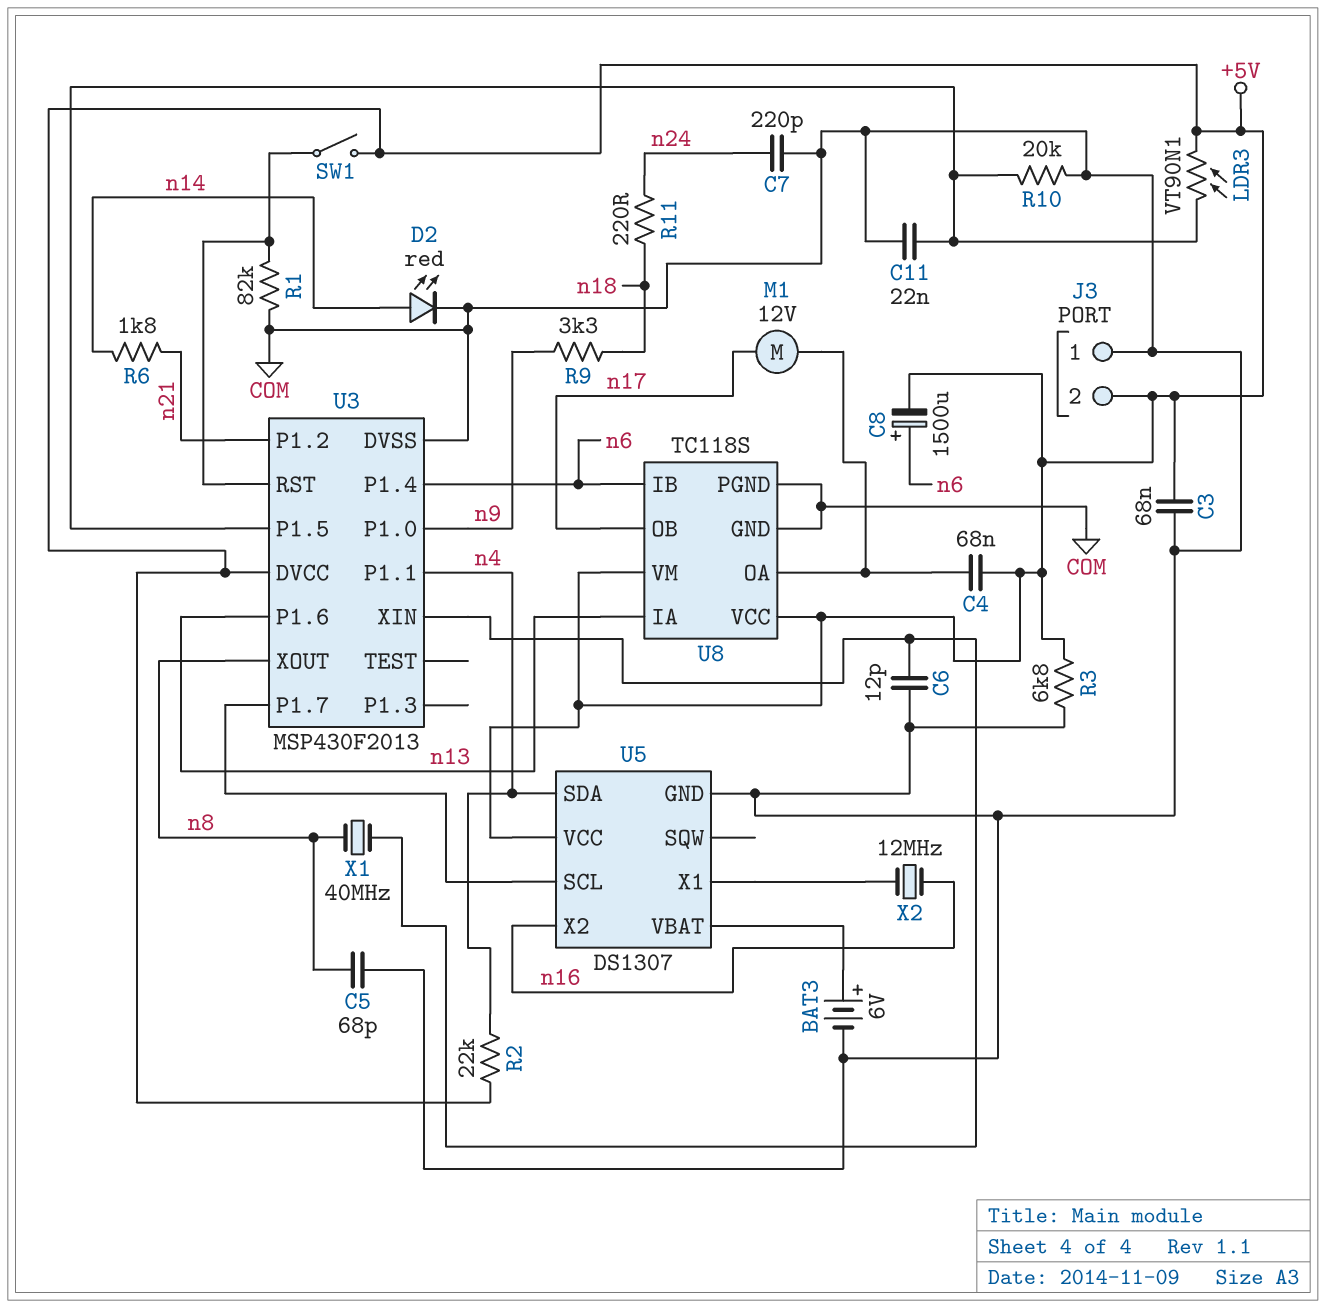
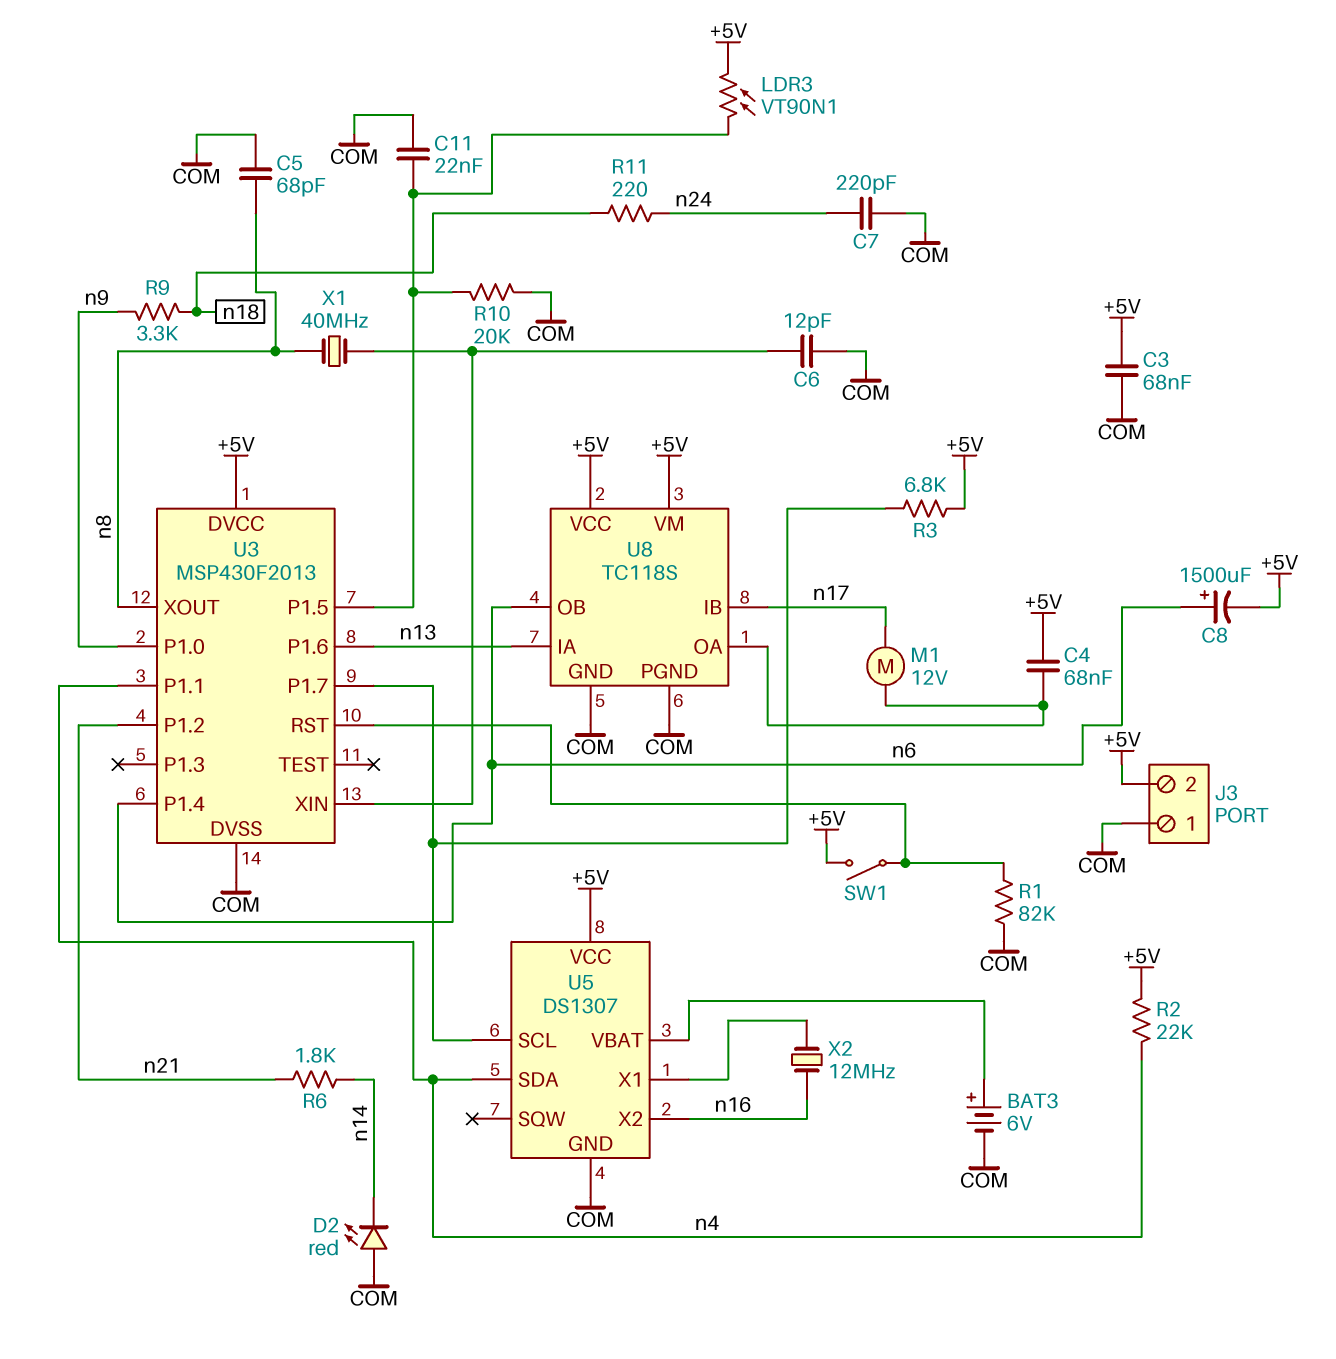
D2: LED red (A n14, K COM) -> LED red (A COM, K n14)
R3: 6.8k (+5V, COM) -> 6.8k (+5V, U3/P1.7)
U8 pin IB: n6 -> n17
U8 pin OB: n17 -> n6

